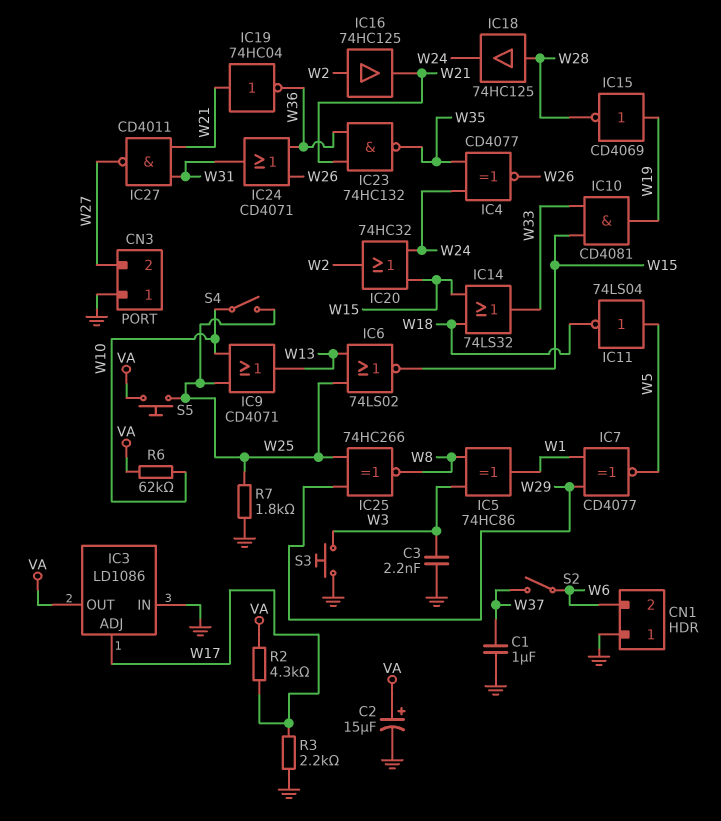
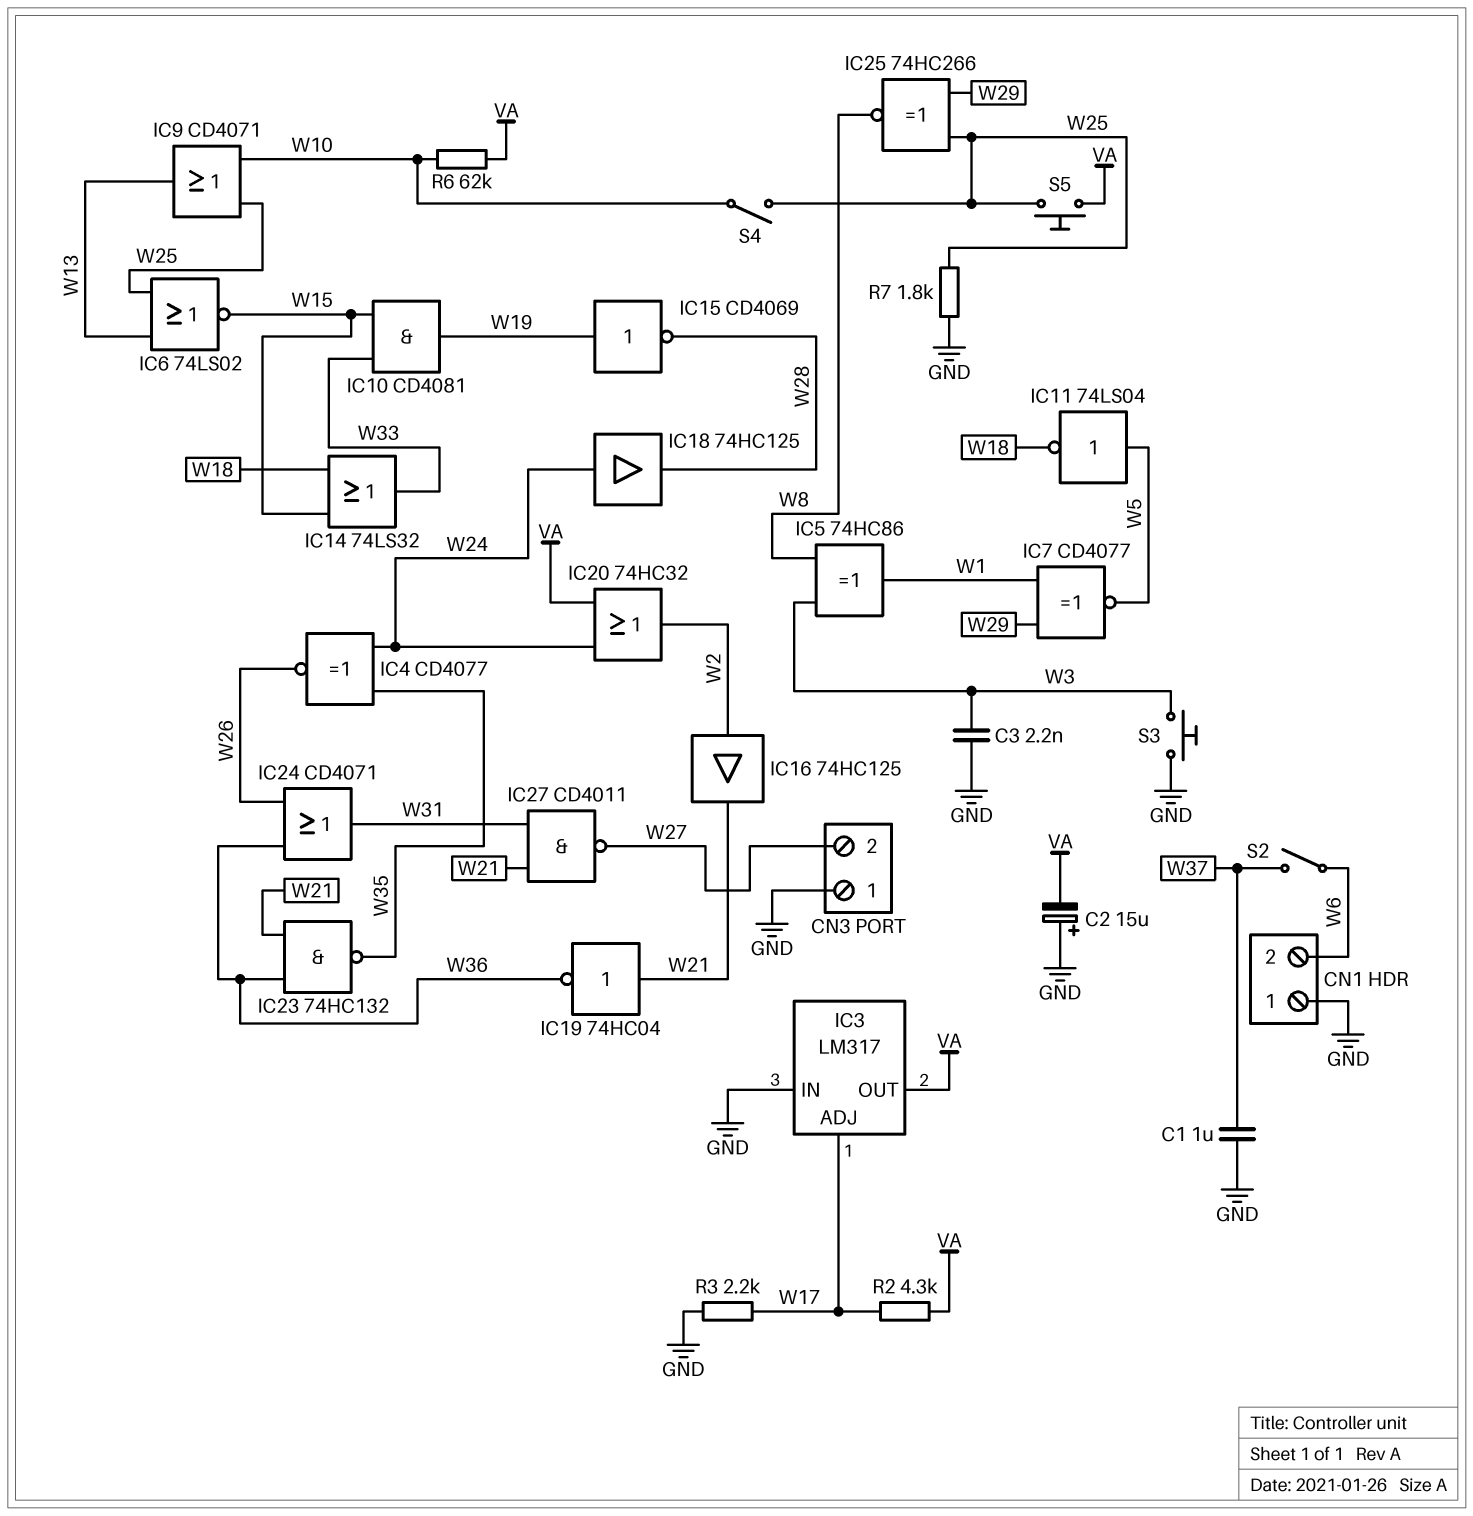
C2: 15uF (plus VA, minus GND) -> 15uF (plus GND, minus VA)
IC3: LD1086 -> LM317
IC18: buffer 74HC125 (in W28, out W24) -> buffer 74HC125 (in W24, out W28)
IC20: OR 74HC32 (in W15, in W24, out W2) -> OR 74HC32 (in VA, in W24, out W2)

